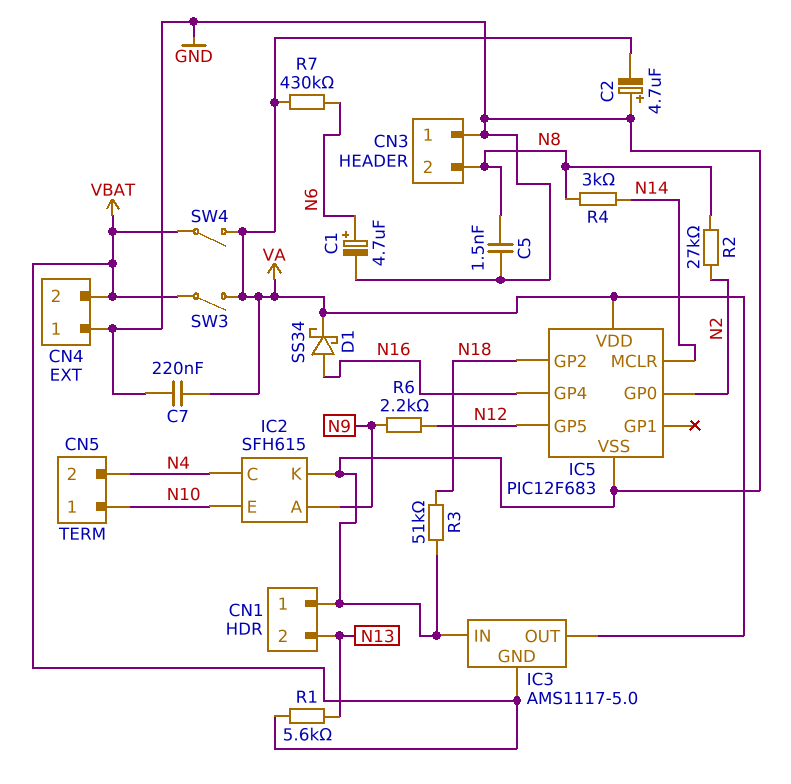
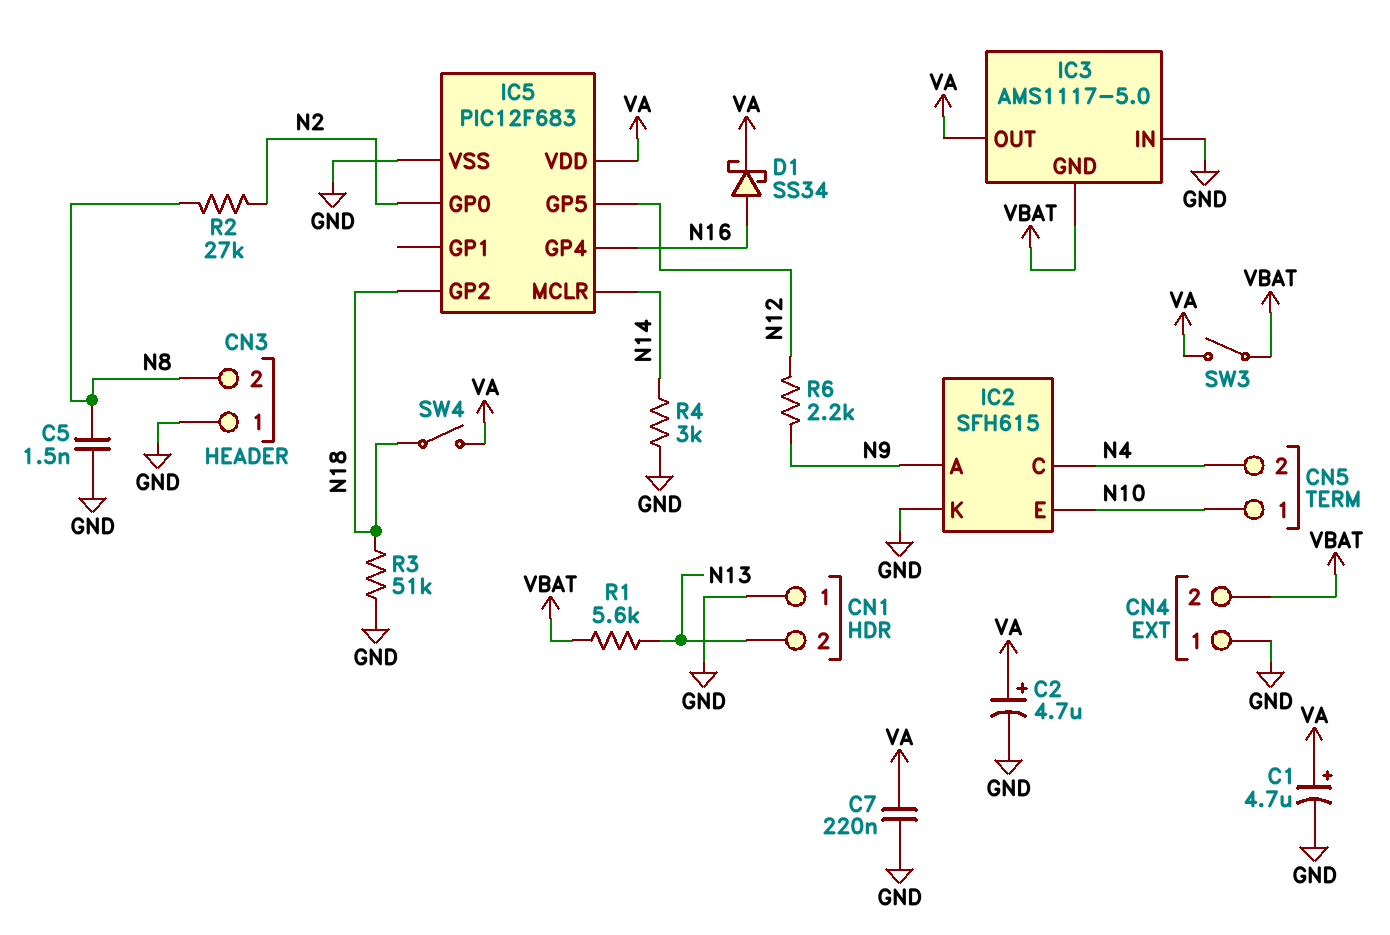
C1: 4.7uF (plus N6, minus GND) -> 4.7uF (plus VA, minus GND)
C2: 4.7uF (plus GND, minus VA) -> 4.7uF (plus VA, minus GND)
R4: 3k (N8, N14) -> 3k (GND, N14)
R7: 430k (N6, VA) -> none
SW4: switch (VA, VBAT) -> switch (N18, VA)

